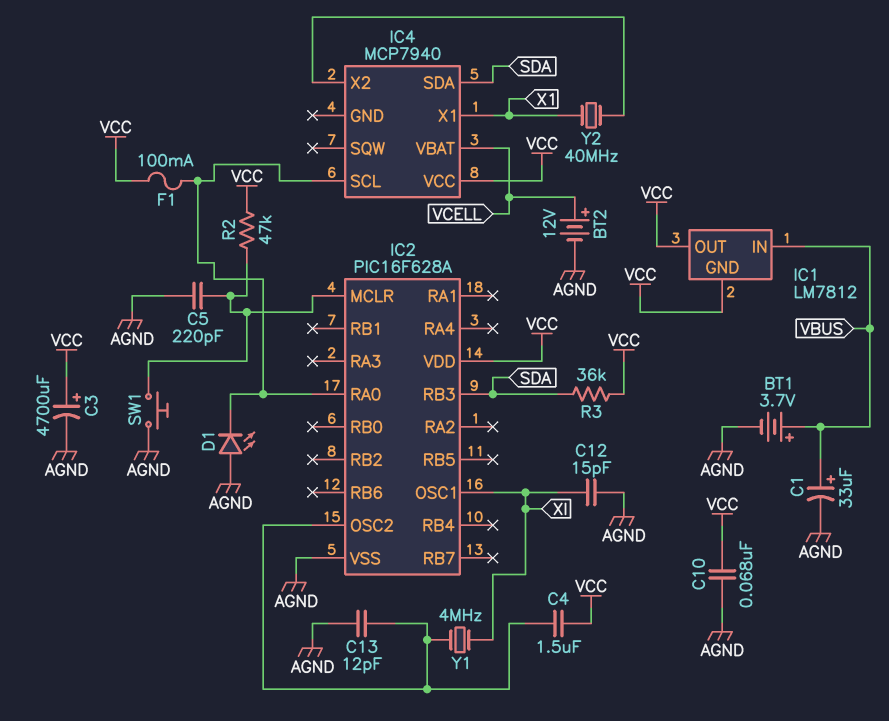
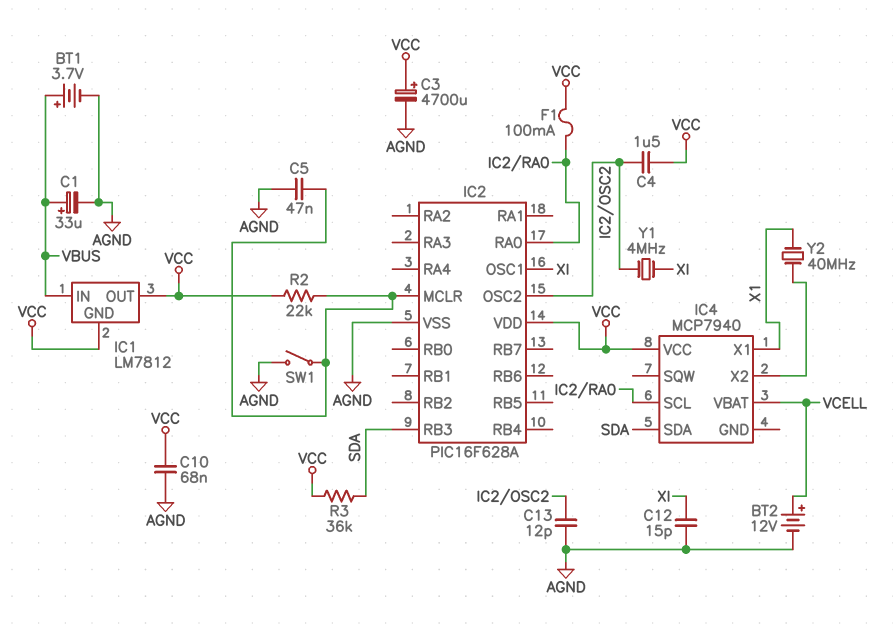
C5: 220pF (AGND, IC2/MCLR) -> 47nF (AGND, IC2/MCLR)
D1: LED (A AGND, K IC2/RA0) -> none
R2: 47k (IC2/MCLR, VCC) -> 22k (IC2/MCLR, VCC)
SW1: button (AGND, IC2/MCLR) -> switch (AGND, IC2/MCLR)

